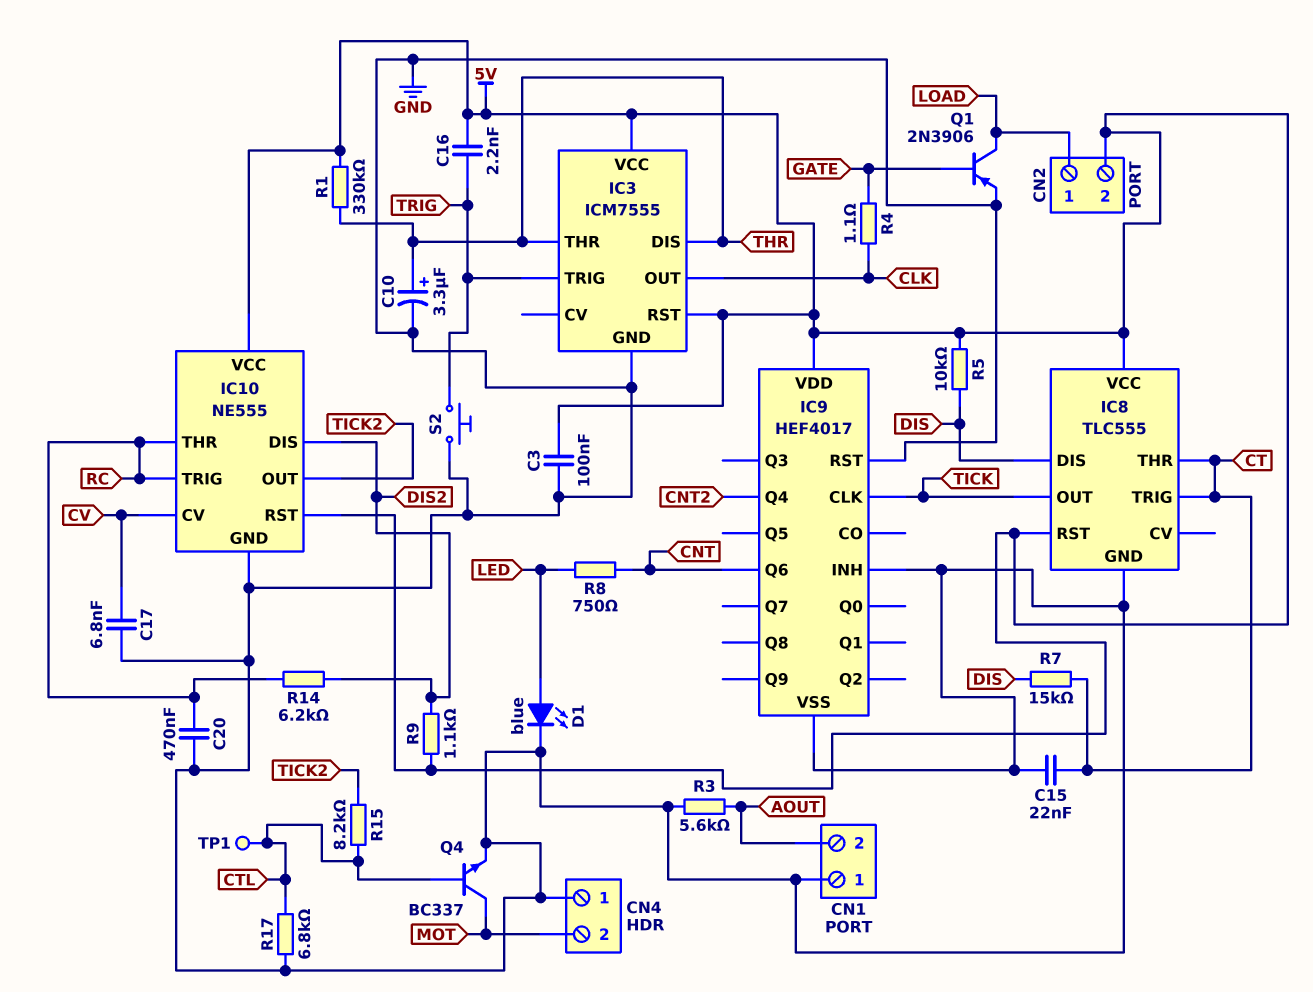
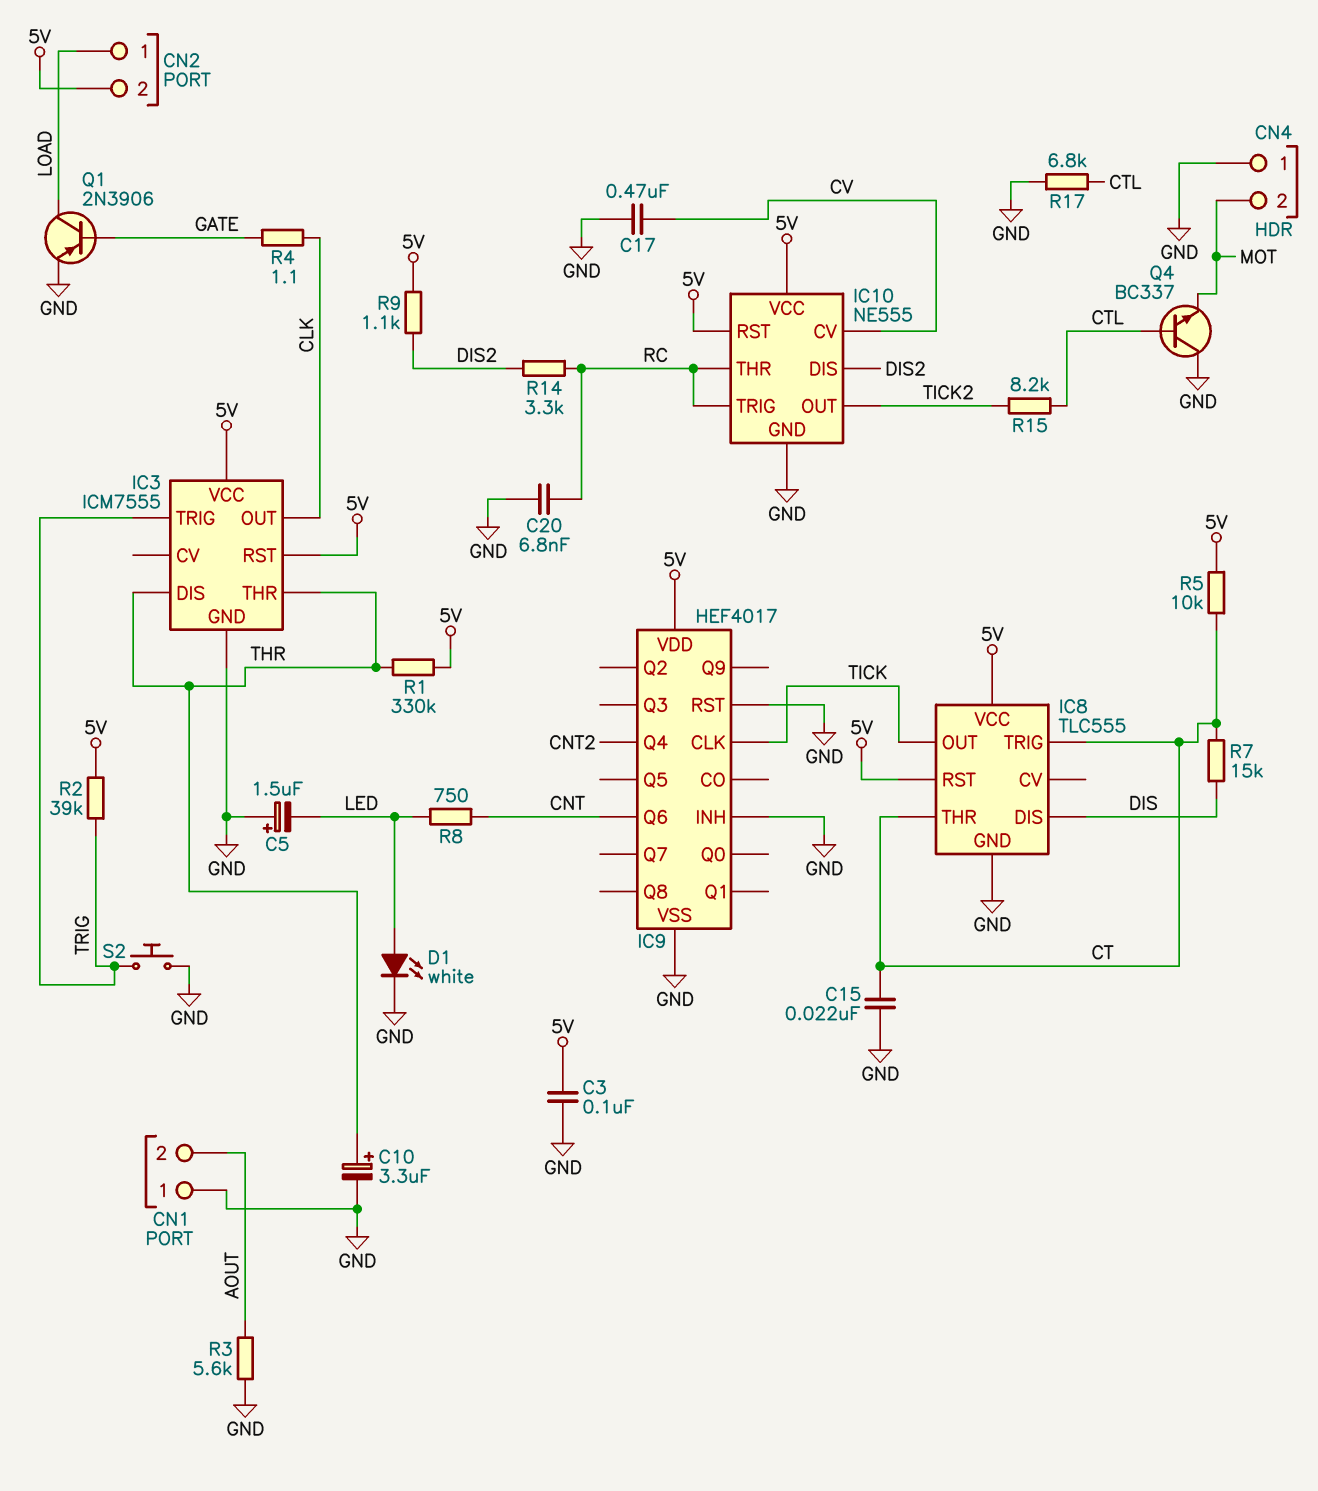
C5: none -> 1.5uF (plus GND, minus LED)
C16: 2.2nF (5V, TRIG) -> none
C17: 6.8nF (CV, GND) -> 470nF (CV, GND)
C20: 470nF (GND, RC) -> 6.8nF (GND, RC)
D1: LED blue (A LED, K GND) -> LED white (A LED, K GND)
Q4: NPN BC337 (B CTL, C MOT, E GND) -> NPN BC337 (B CTL, C GND, E MOT)
R2: none -> 39k (5V, TRIG)
R5: 10k (5V, DIS) -> 10k (5V, CT)
R14: 6.2k (DIS2, RC) -> 3.3k (DIS2, RC)
TP1: test point (CTL) -> none

